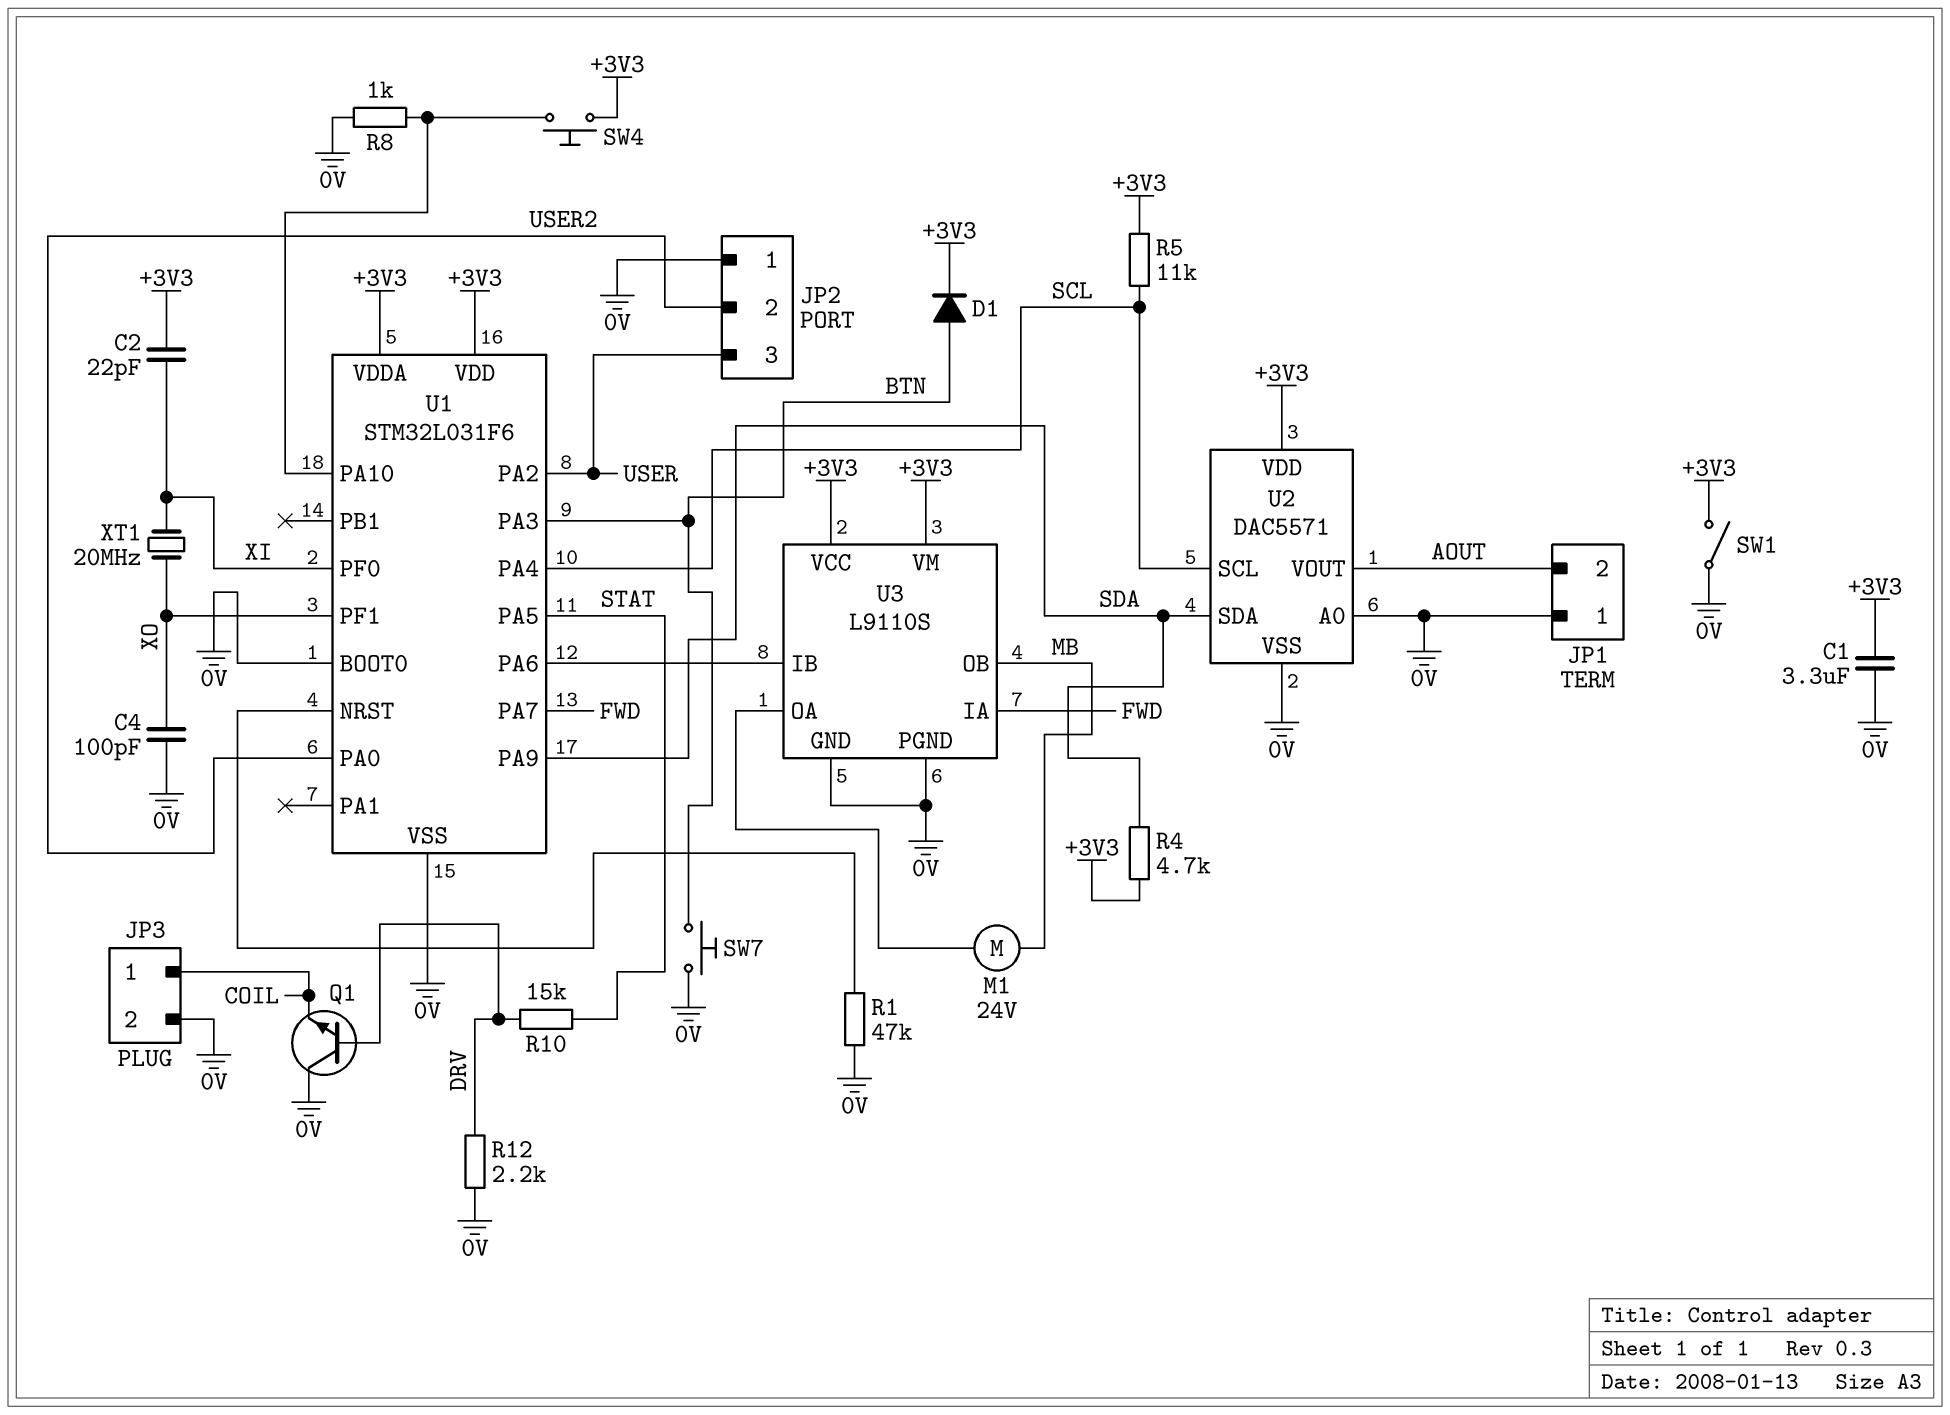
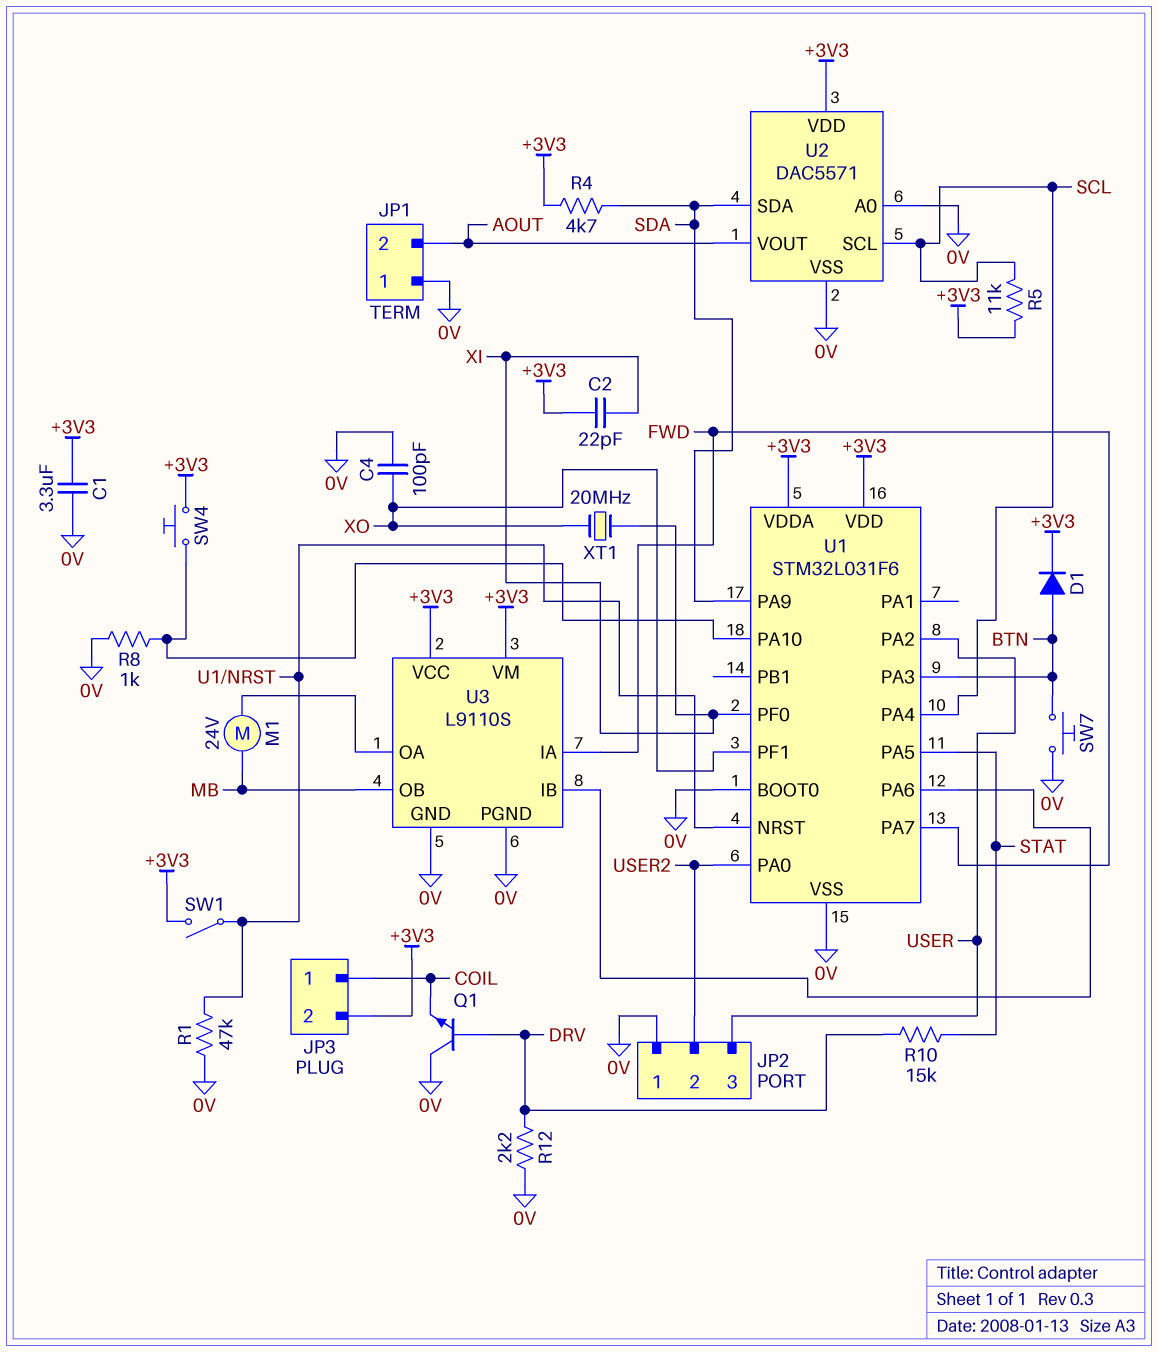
JP3 pin 2: 0V -> +3V3
SW1: switch (+3V3, 0V) -> switch (+3V3, U1/NRST)

